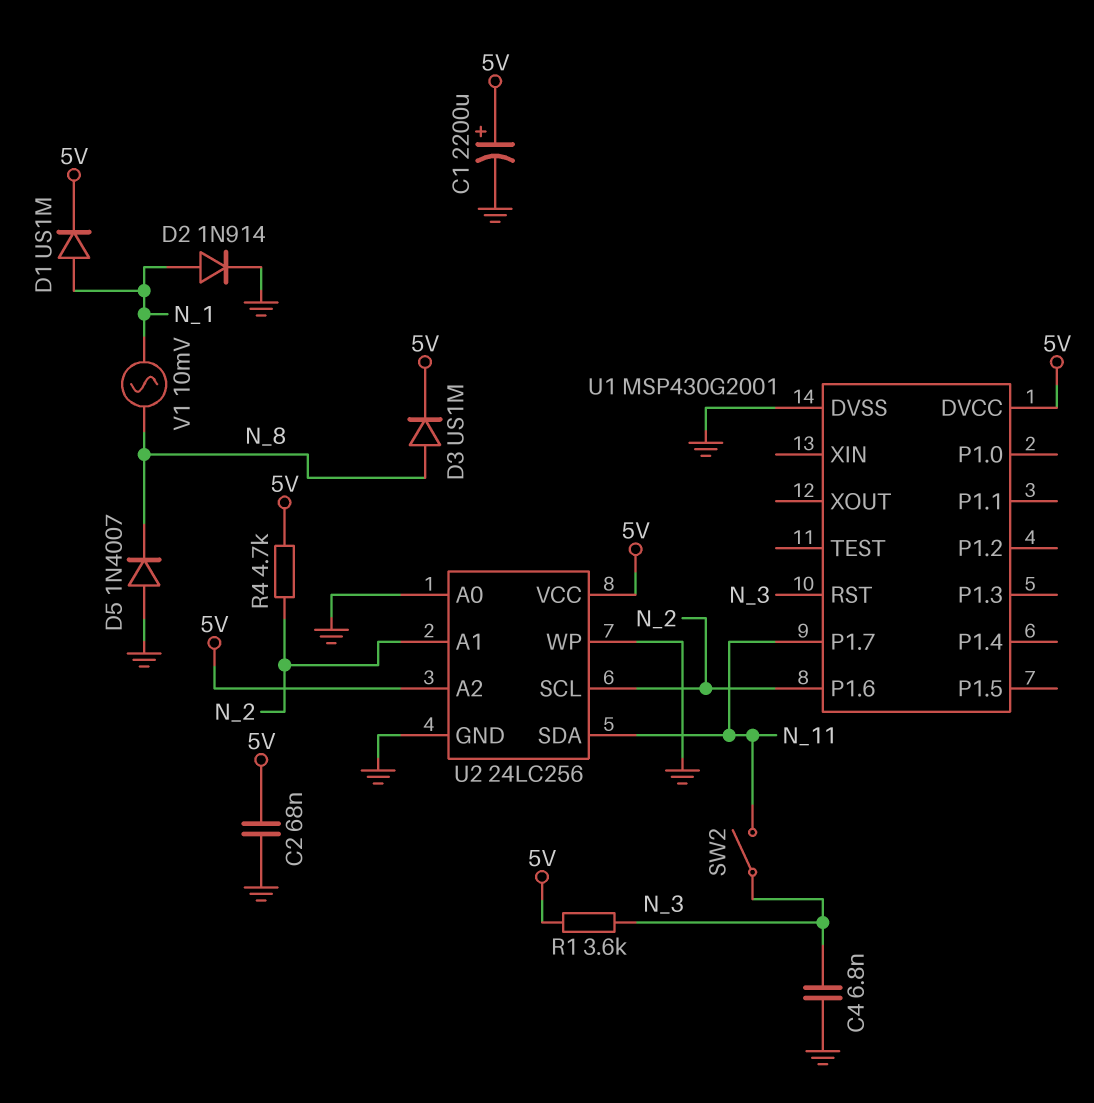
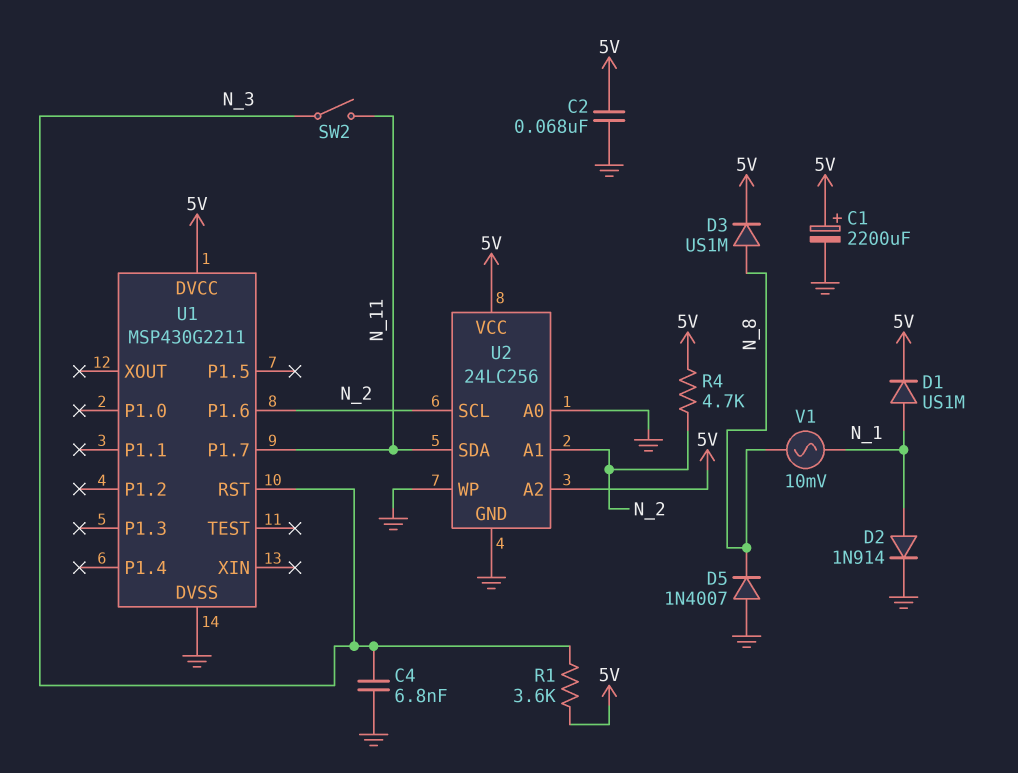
U1: MSP430G2001 -> MSP430G2211

